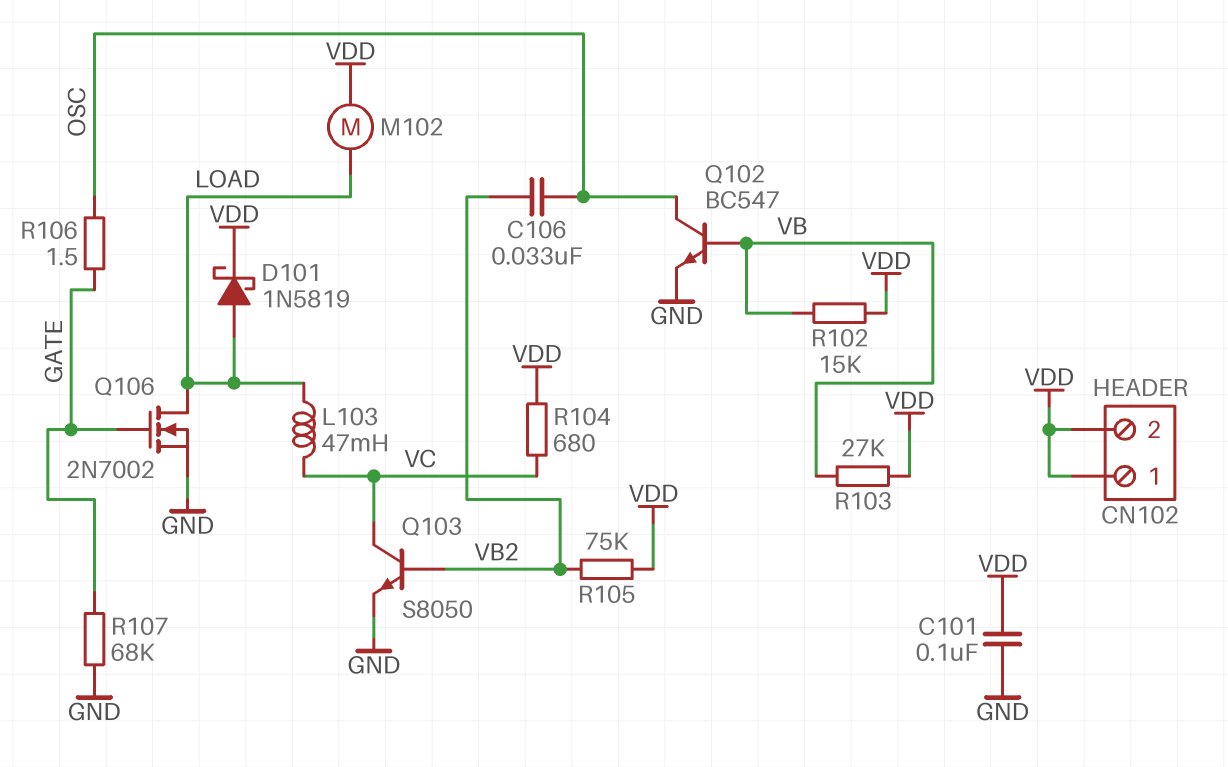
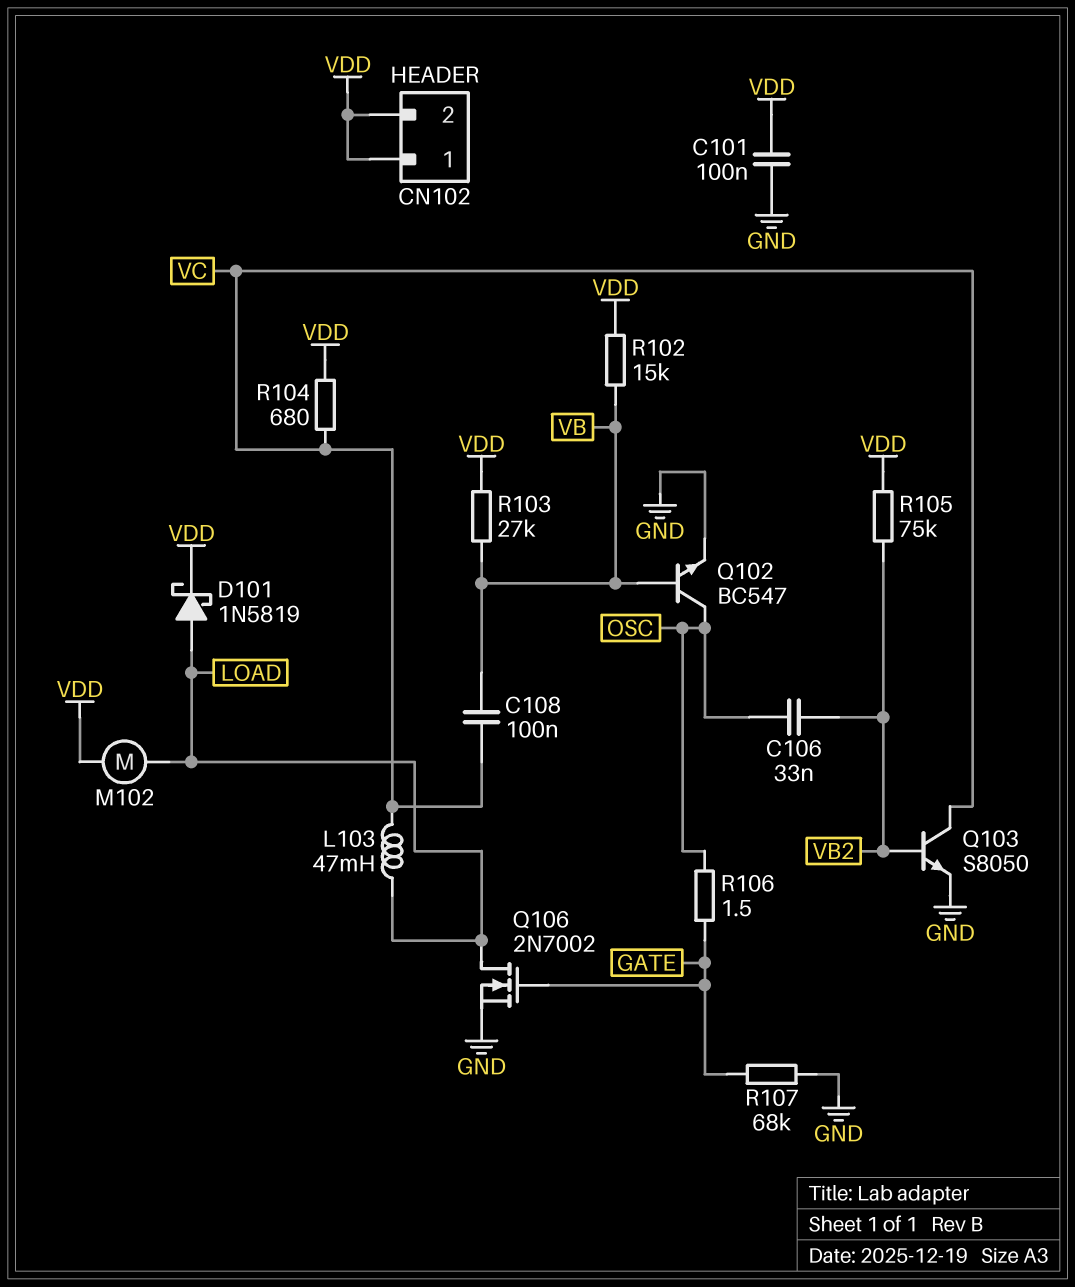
C108: none -> 100nF (VB, VC)

